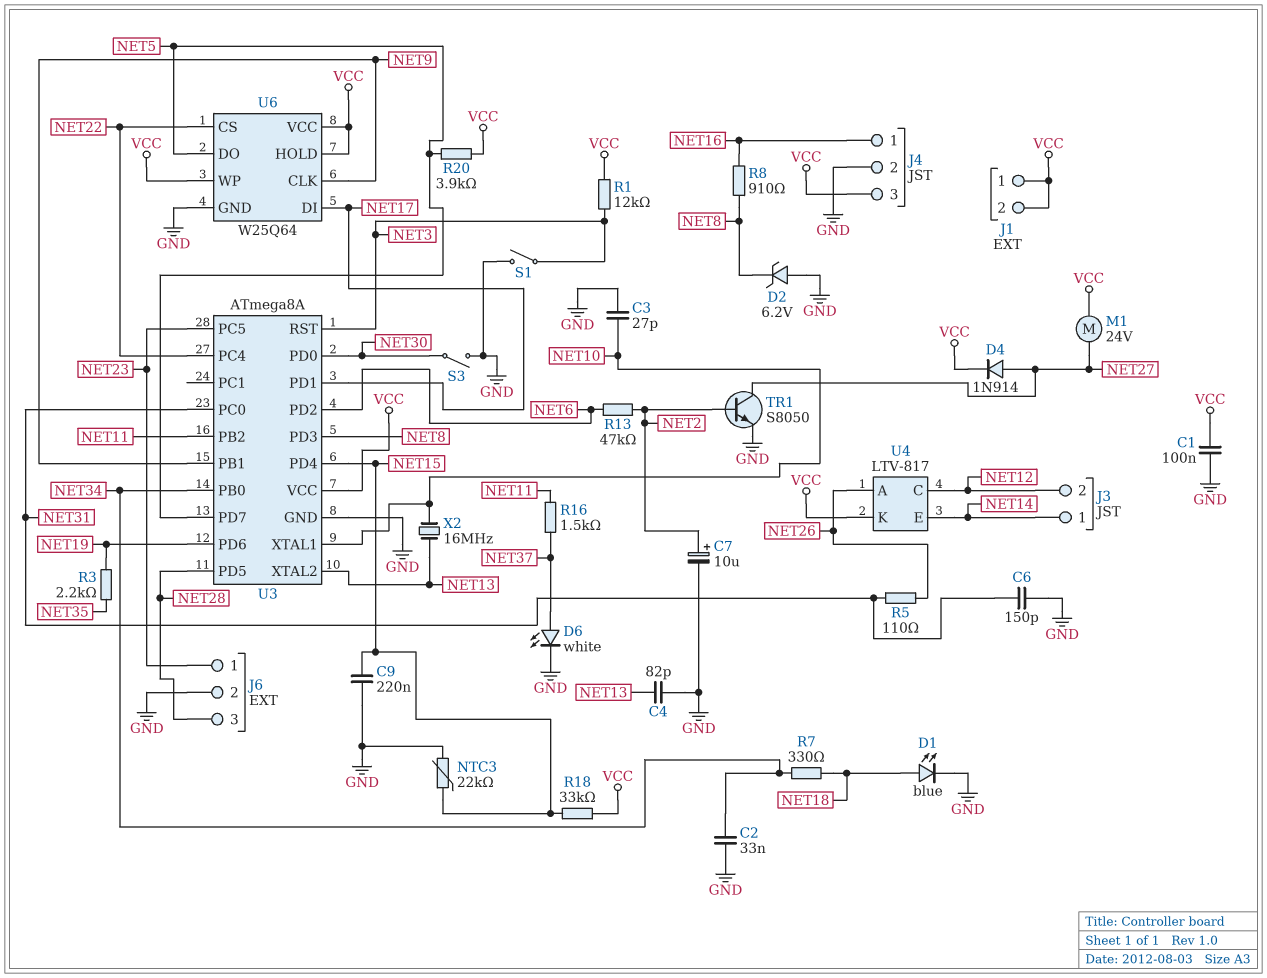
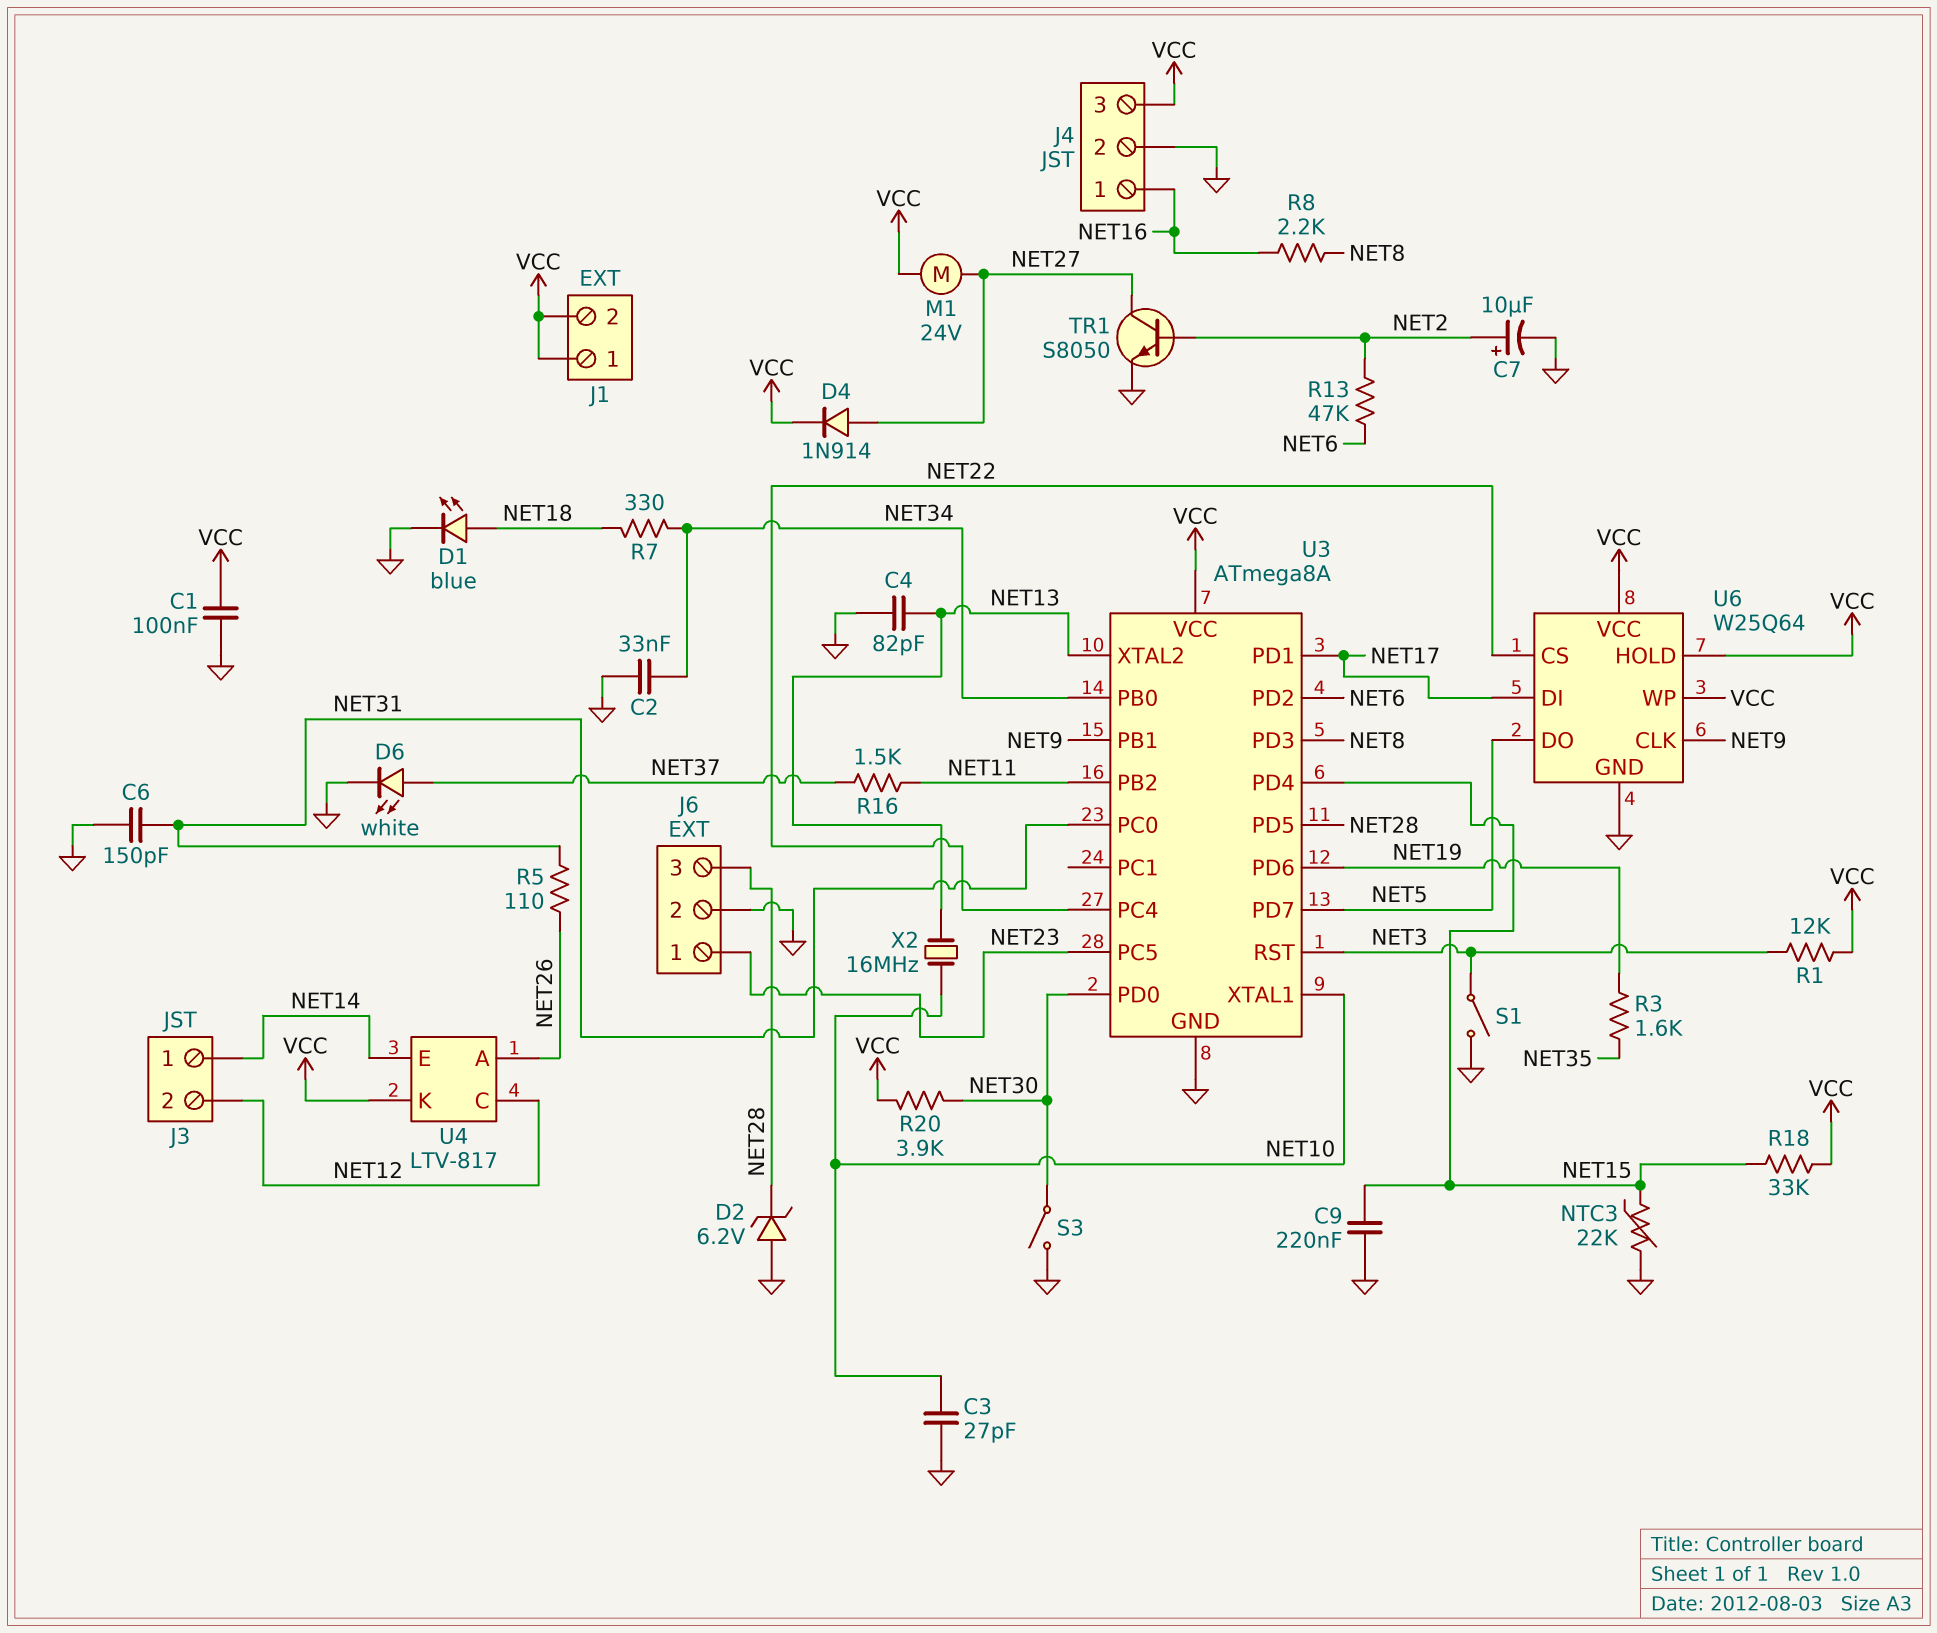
D2: zener 6.2V (A GND, K NET8) -> zener 6.2V (A GND, K NET28)
R3: 2.2k (NET19, NET35) -> 1.6k (NET19, NET35)
R8: 910 (NET8, NET16) -> 2.2k (NET8, NET16)
R20: 3.9k (NET5, VCC) -> 3.9k (NET30, VCC)

